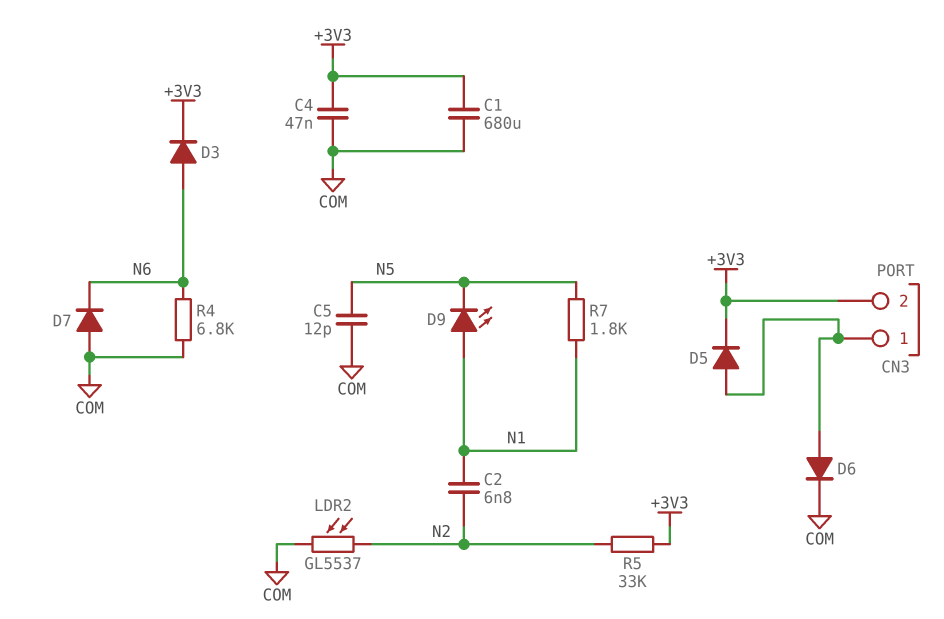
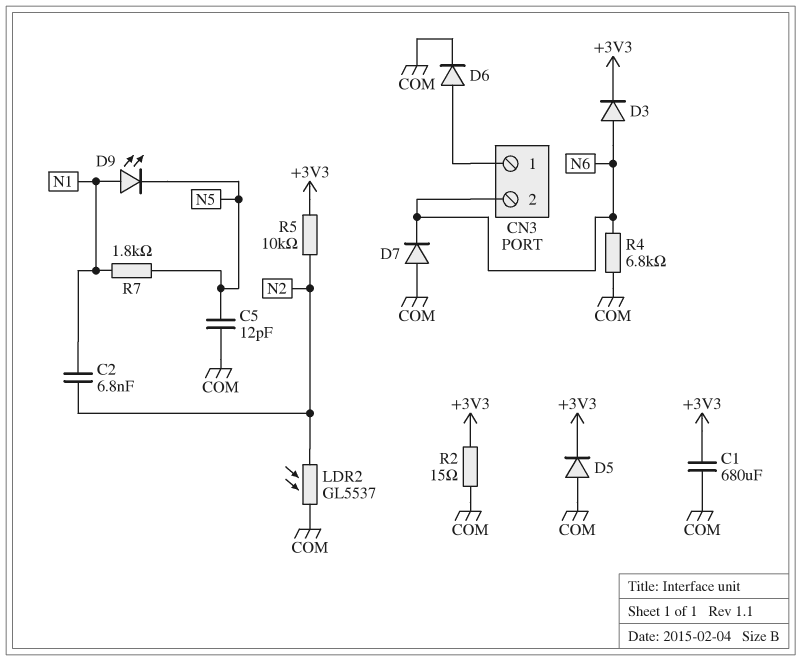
C4: 47nF (+3V3, COM) -> none
CN3 pin 2: +3V3 -> N6
D5: diode (A CN3/1, K +3V3) -> diode (A COM, K +3V3)
R2: none -> 15 (+3V3, COM)
R5: 33k (+3V3, N2) -> 10k (+3V3, N2)

